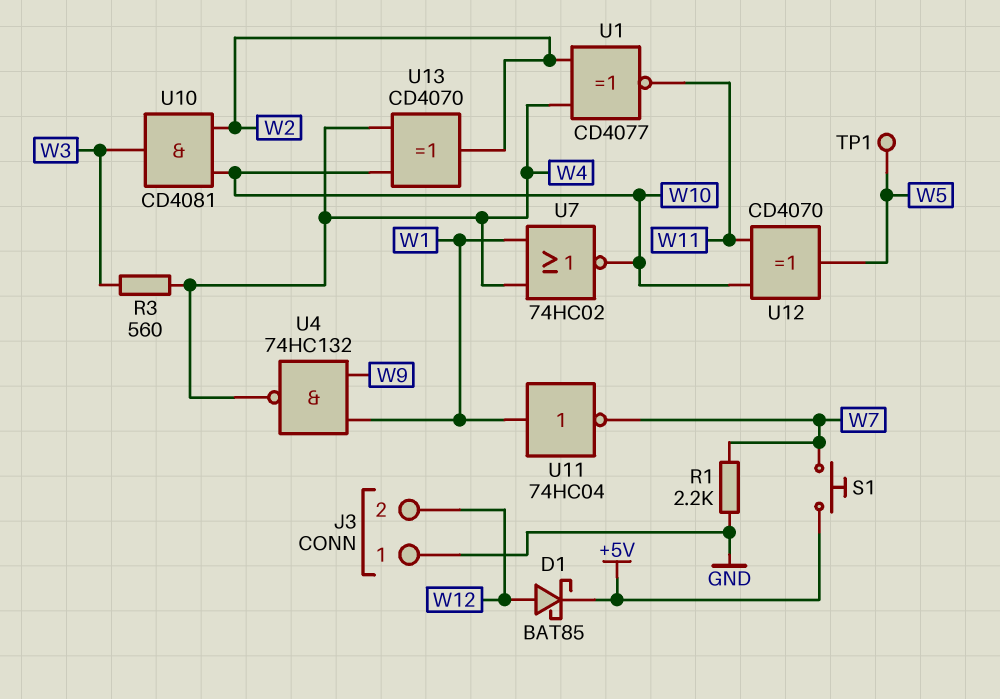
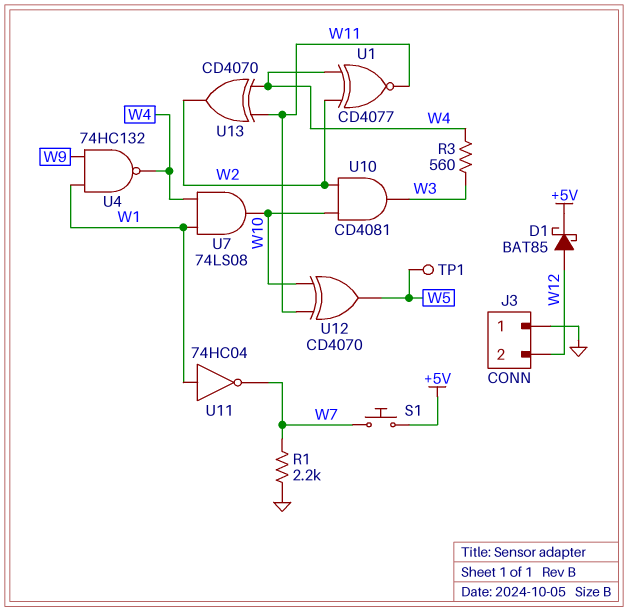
U7: NOR 74HC02 (in W1, in W4, out W10) -> AND 74LS08 (in W1, in W4, out W10)
U13: XOR CD4070 (in W4, in W10, out W2) -> XOR CD4070 (in W4, in W11, out W2)

